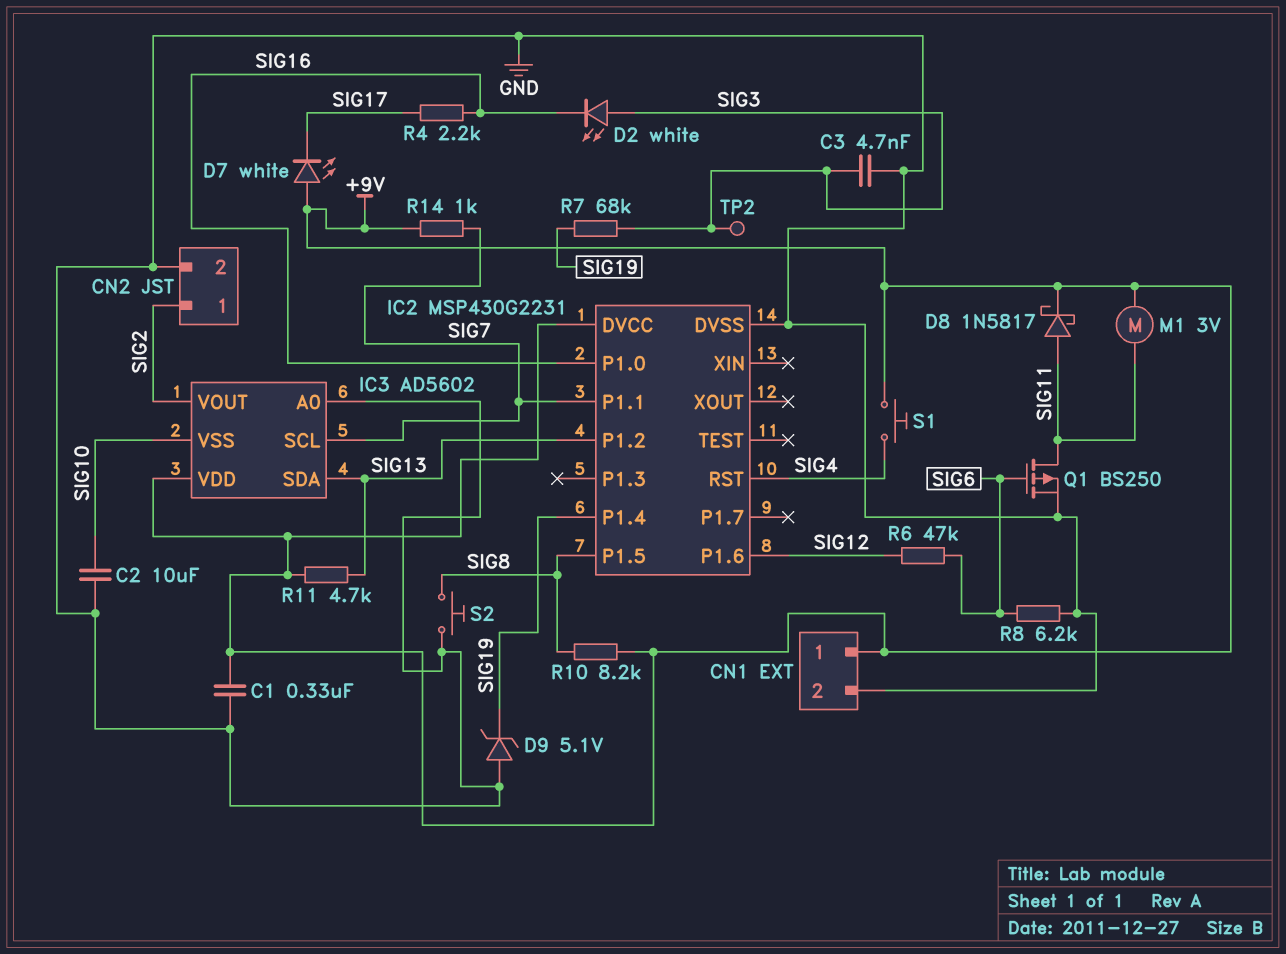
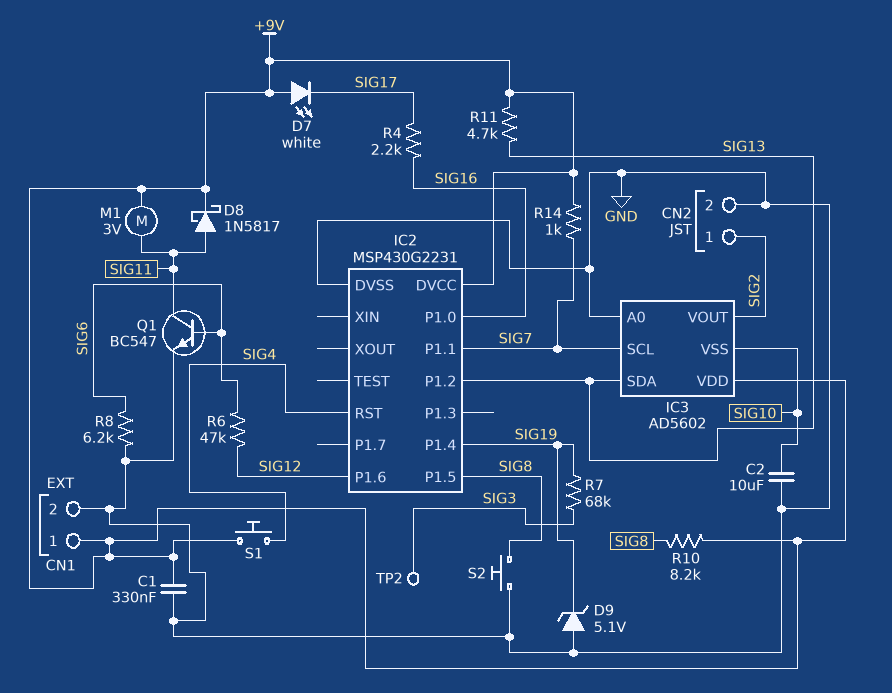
C3: 4.7nF (GND, SIG3) -> none
D2: LED white (A SIG3, K SIG16) -> none
Q1: PMOS BS250 (G SIG6, D SIG11, S GND) -> NPN BC547 (B SIG6, C SIG11, E GND)

